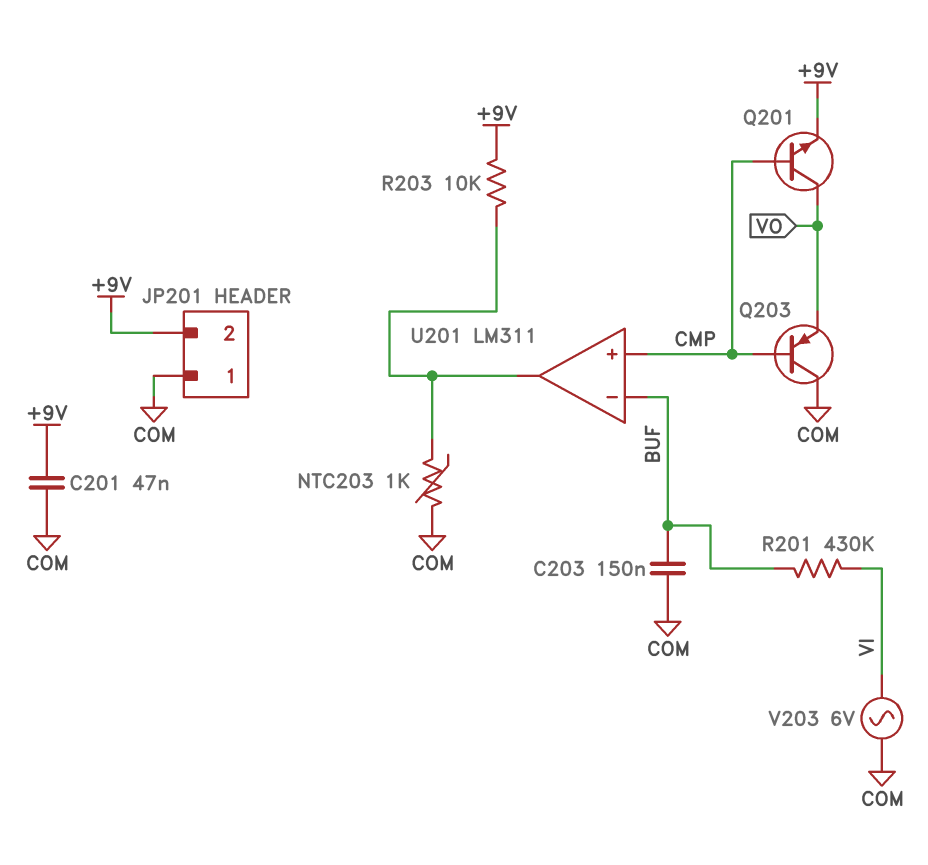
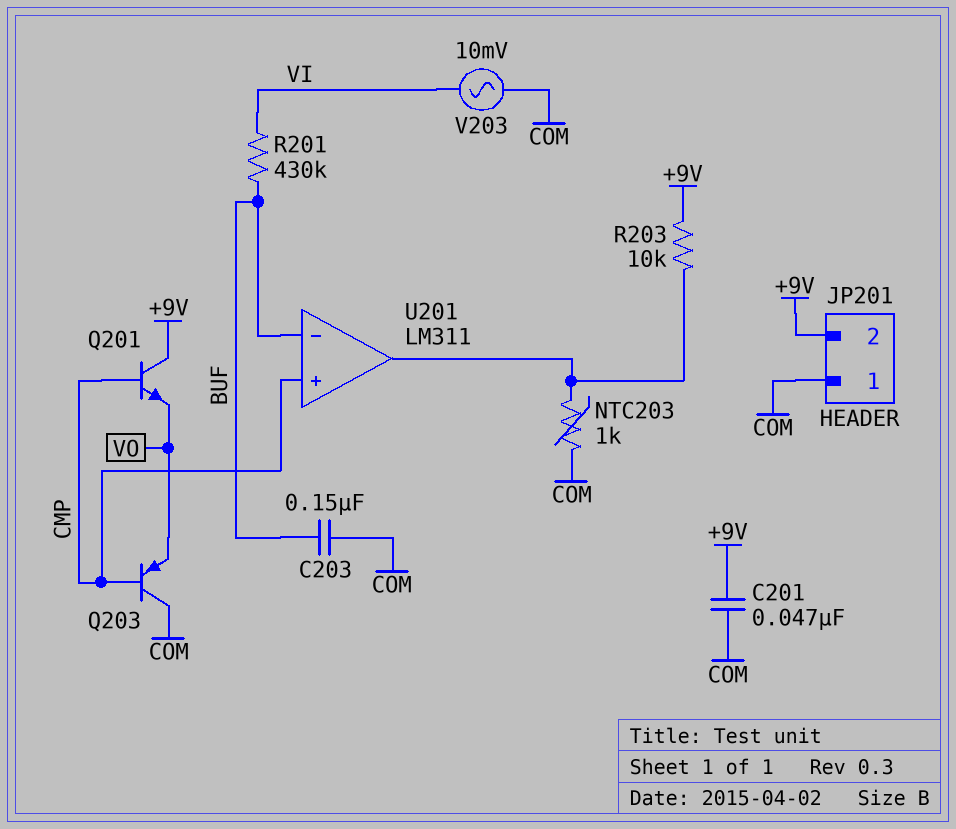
Q201: NPN (B CMP, C VO, E +9V) -> NPN (B CMP, C +9V, E VO)
V203: AC 6V (COM, VI) -> AC 10mV (COM, VI)

